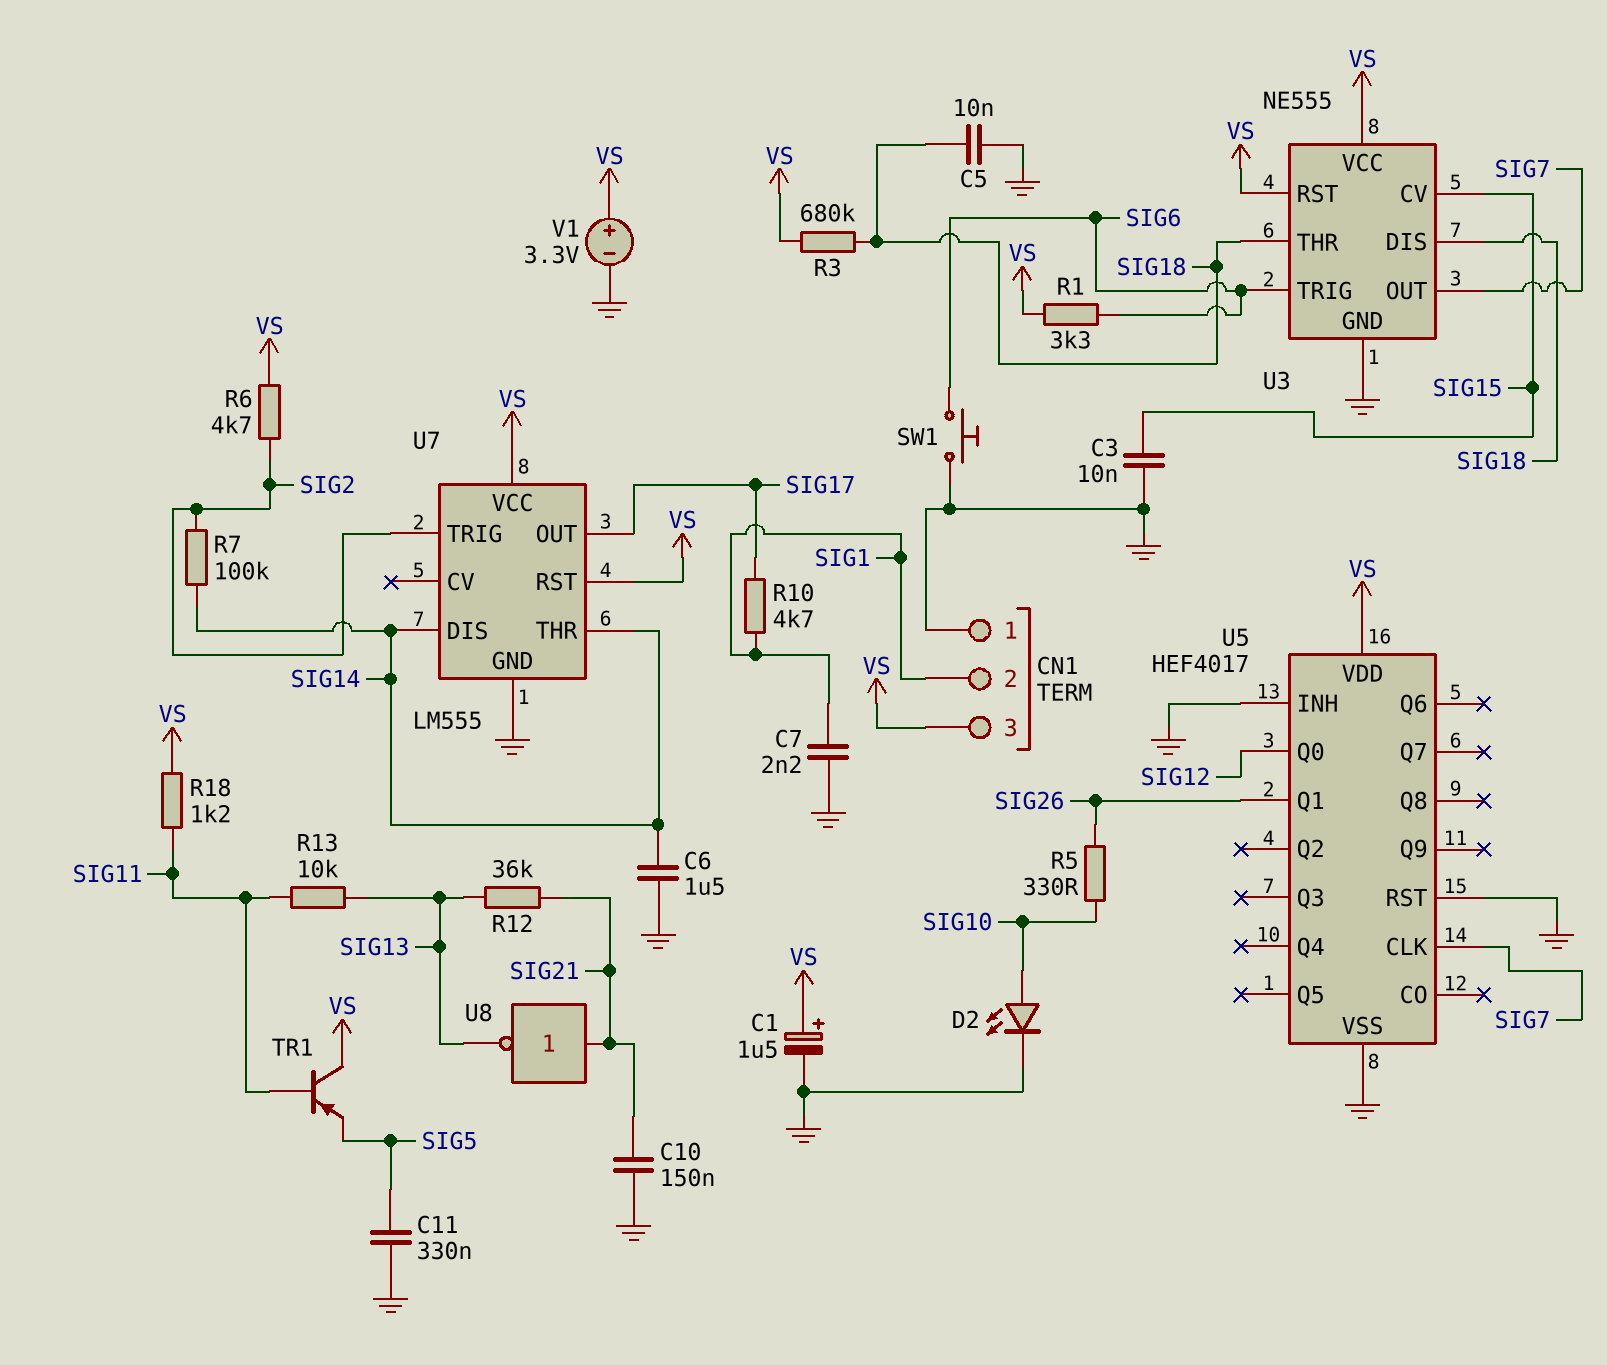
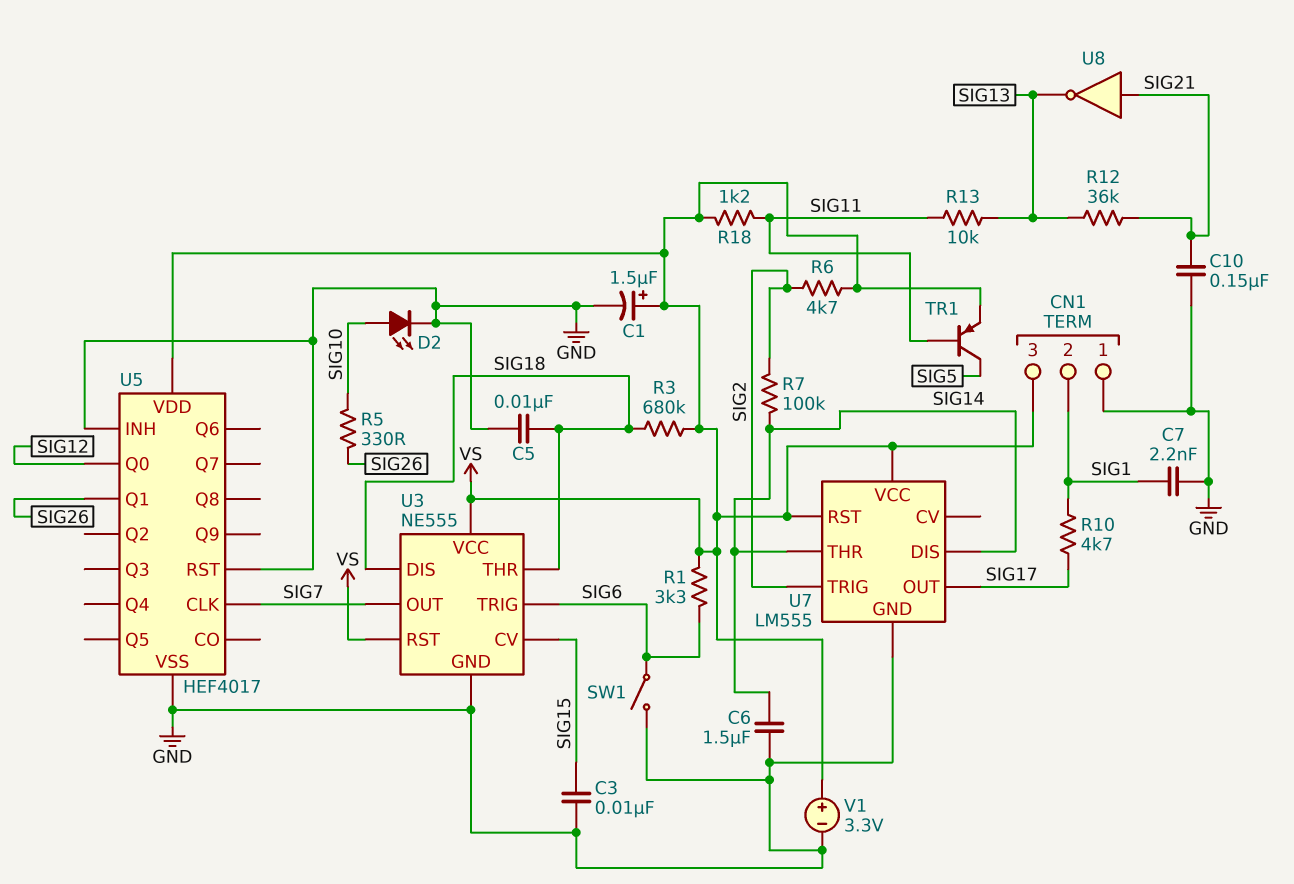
C11: 330nF (GND, SIG5) -> none
SW1: button (GND, SIG6) -> switch (GND, SIG6)
TR1: PNP (B SIG11, C VS, E SIG5) -> PNP (B SIG11, C SIG5, E VS)

